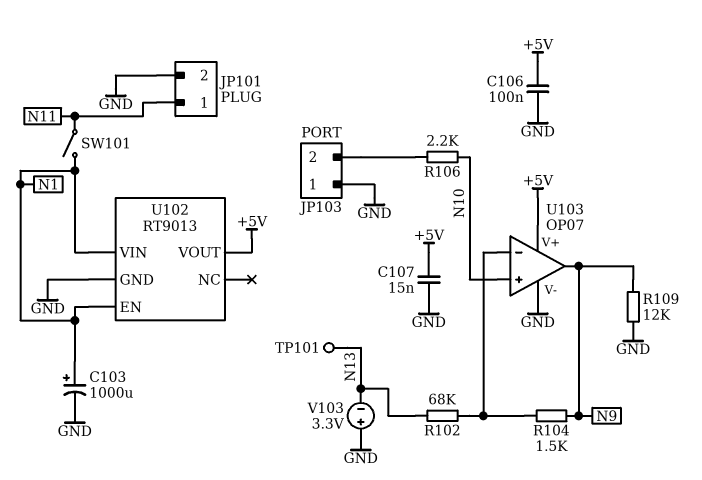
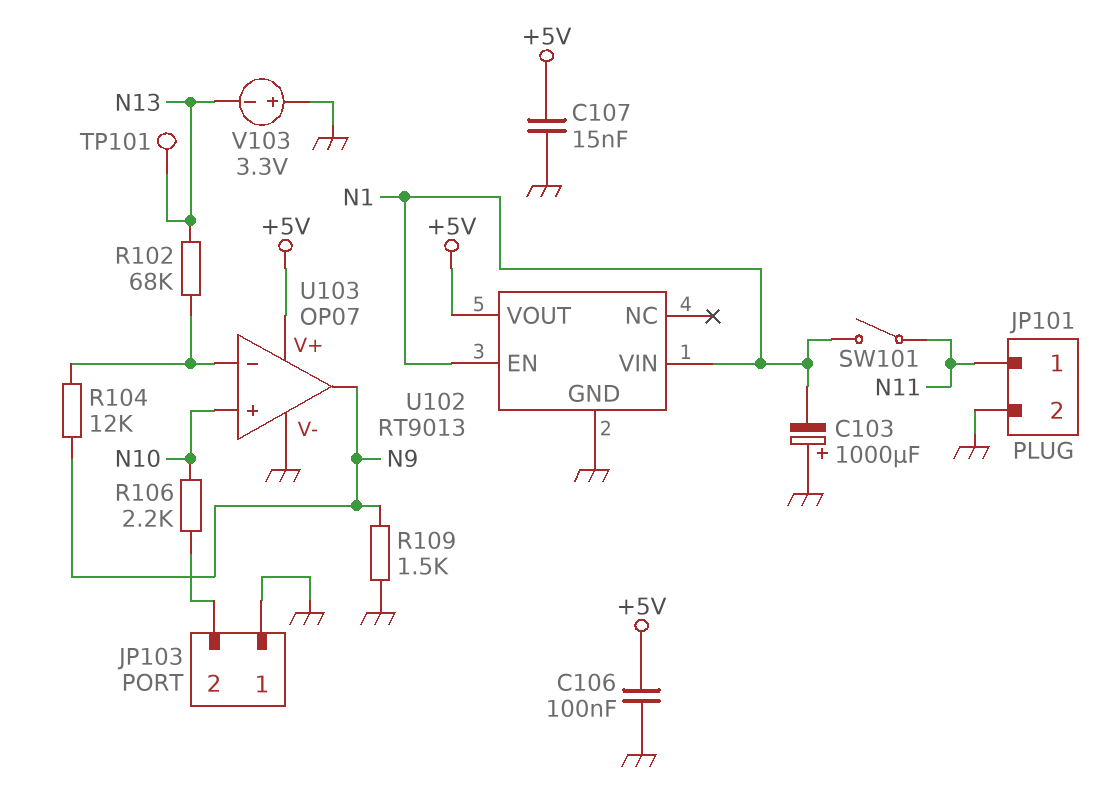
C103: 1000uF (plus N1, minus GND) -> 1000uF (plus GND, minus N1)
R104: 1.5k (N9, U103/in-) -> 12k (N9, U103/in-)
R109: 12k (GND, N9) -> 1.5k (GND, N9)

